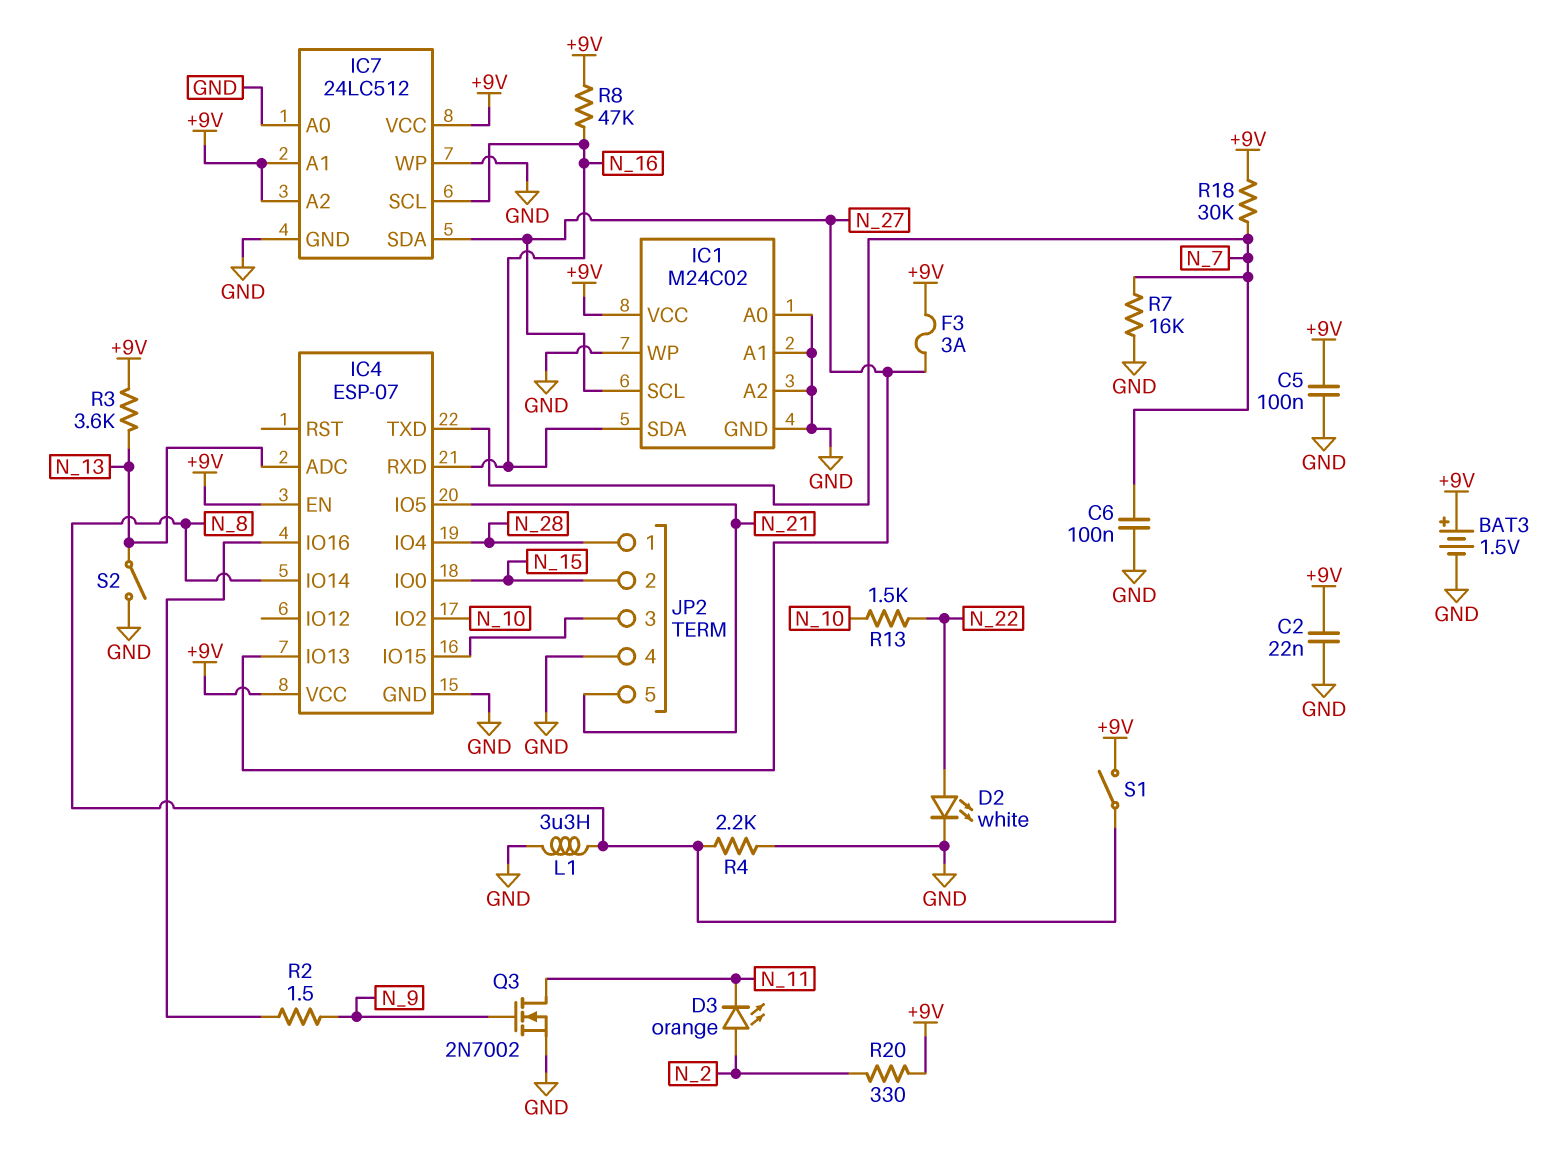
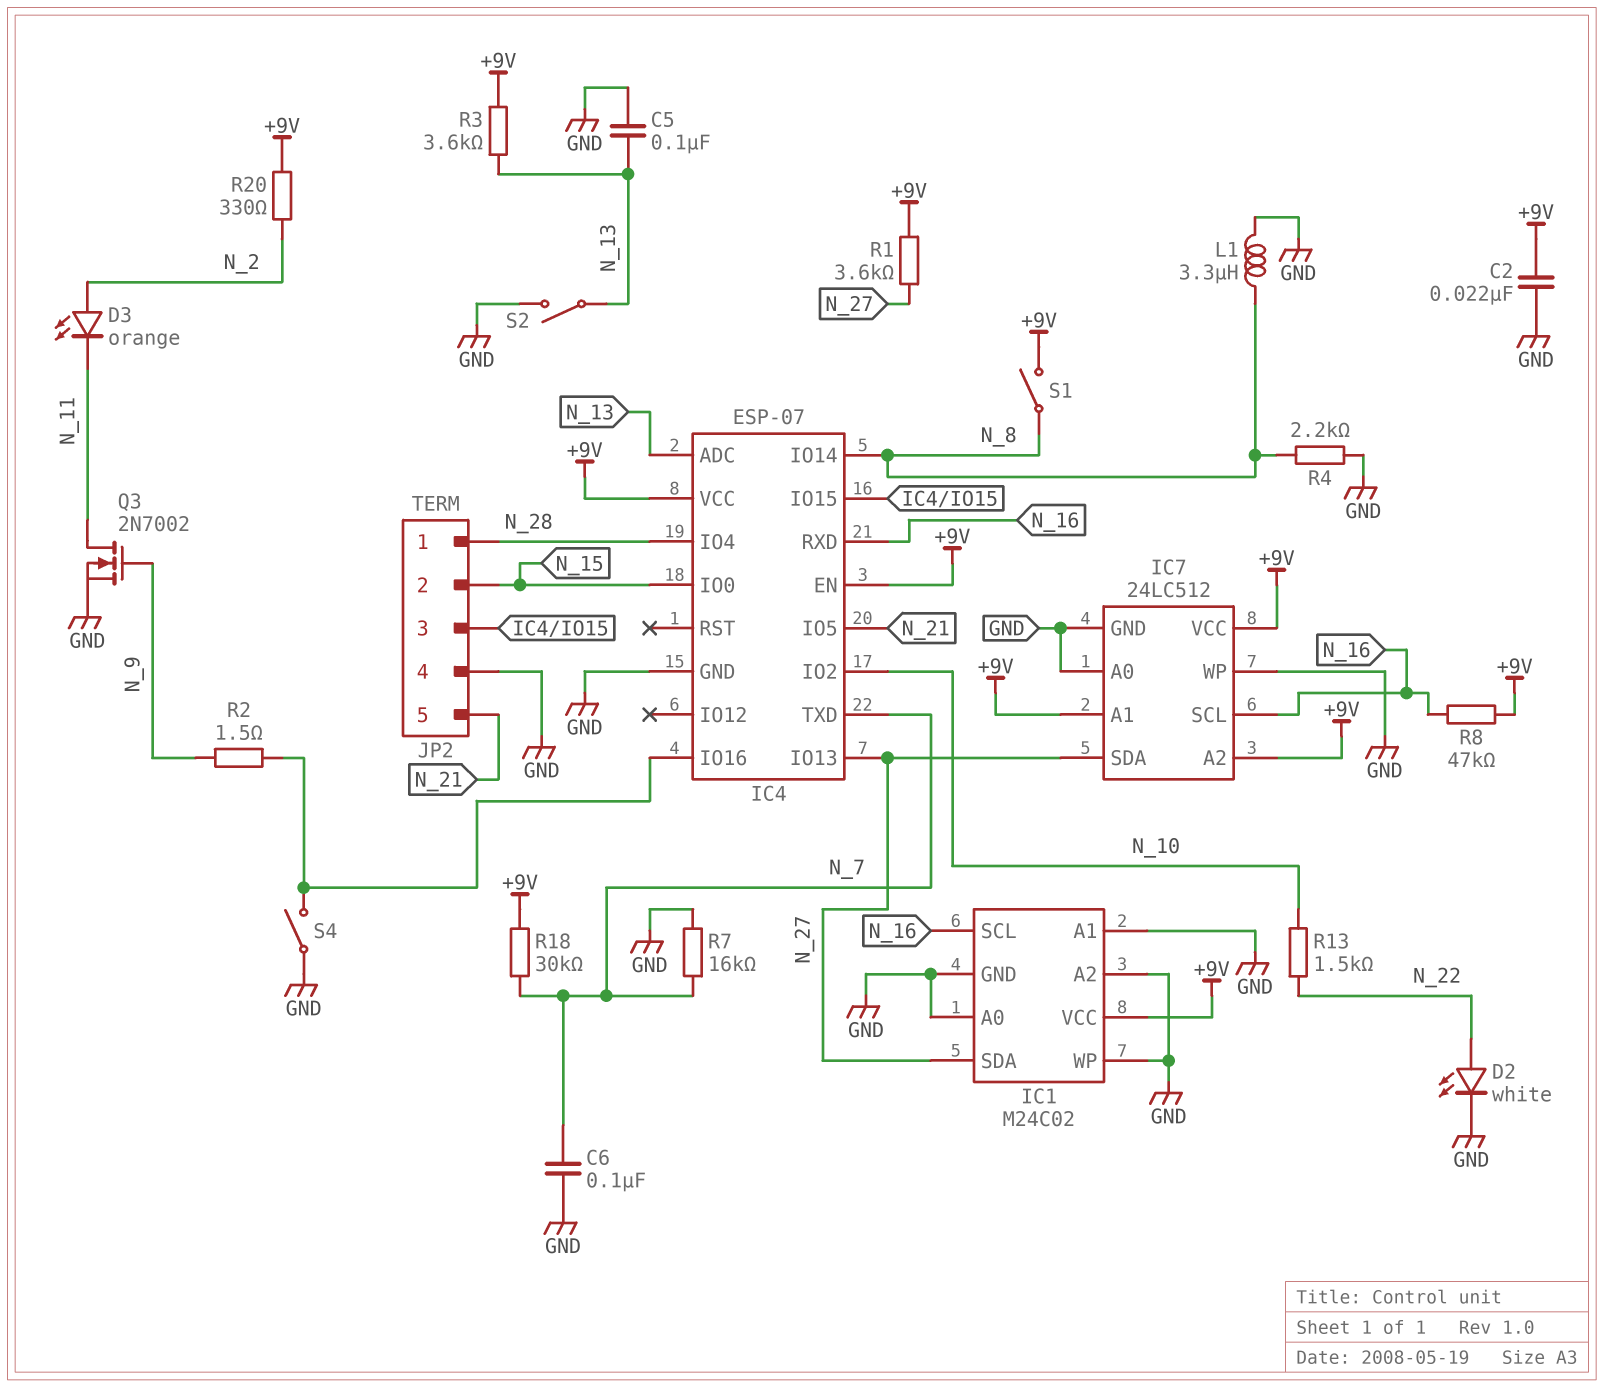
BAT3: 1.5V (plus +9V, minus GND) -> none
C5: 100nF (+9V, GND) -> 100nF (GND, N_13)
F3: 3A (+9V, N_27) -> none
IC1 pin SCL: N_27 -> N_16
IC1 pin SDA: N_16 -> N_27
R1: none -> 3.6k (+9V, N_27)
S4: none -> switch (GND, IC4/IO16)

